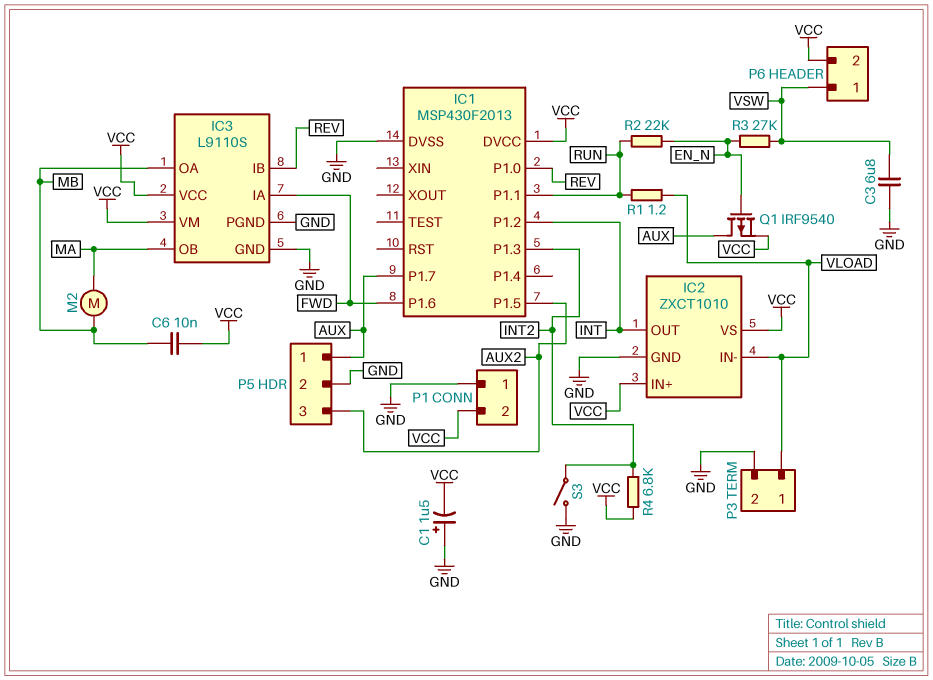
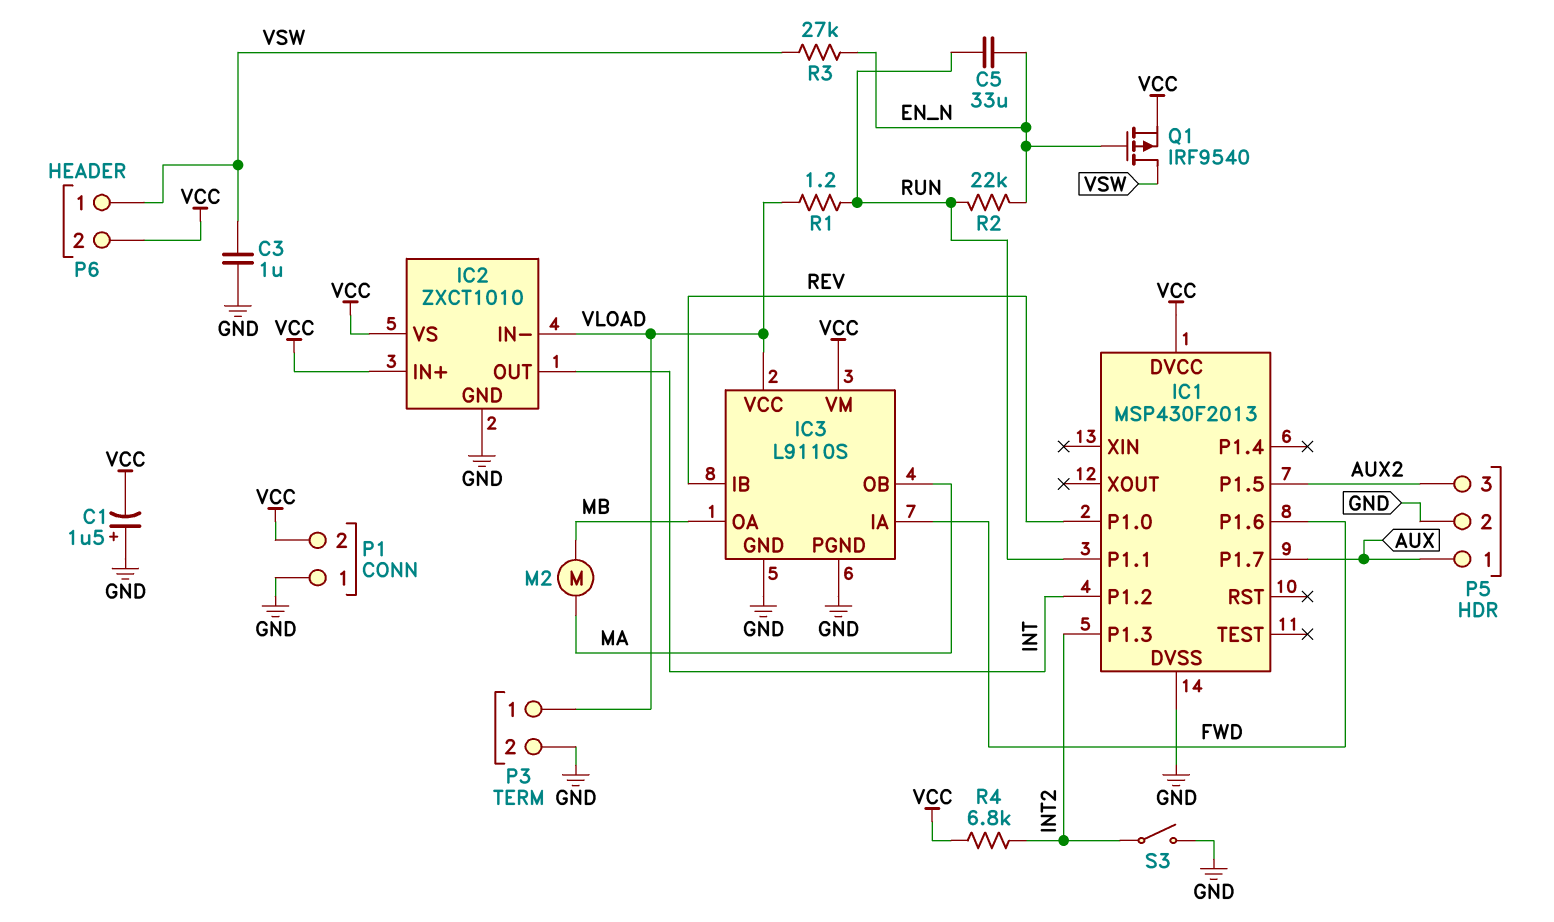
C3: 6.8uF (GND, VSW) -> 1uF (GND, VSW)
C5: none -> 33uF (EN_N, RUN)
C6: 10nF (MB, VCC) -> none
IC3 pin VCC: VCC -> VLOAD
Q1: PMOS IRF9540 (G EN_N, D AUX, S VCC) -> PMOS IRF9540 (G EN_N, D VSW, S VCC)

